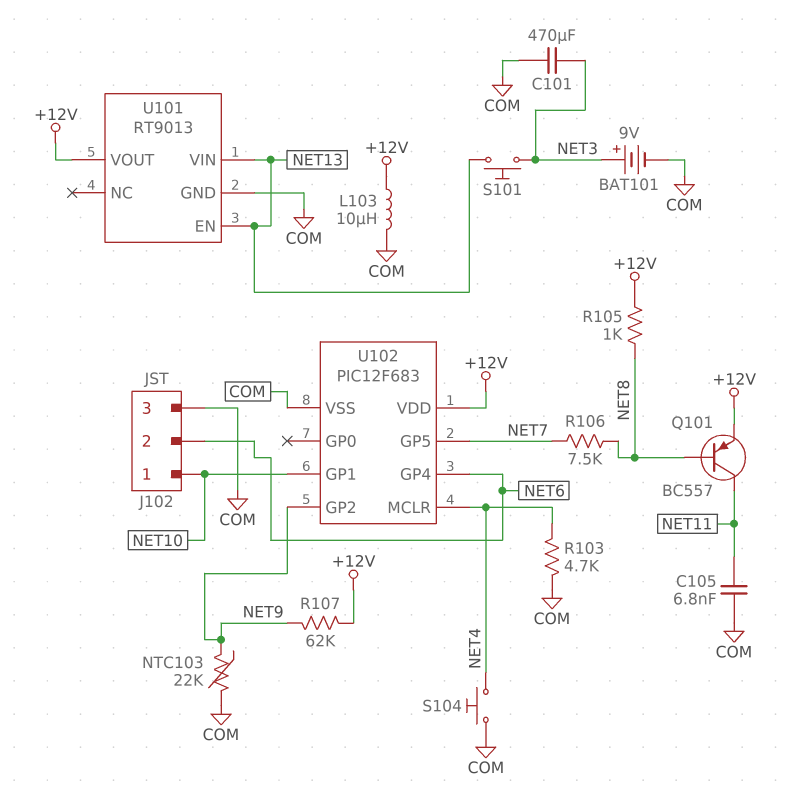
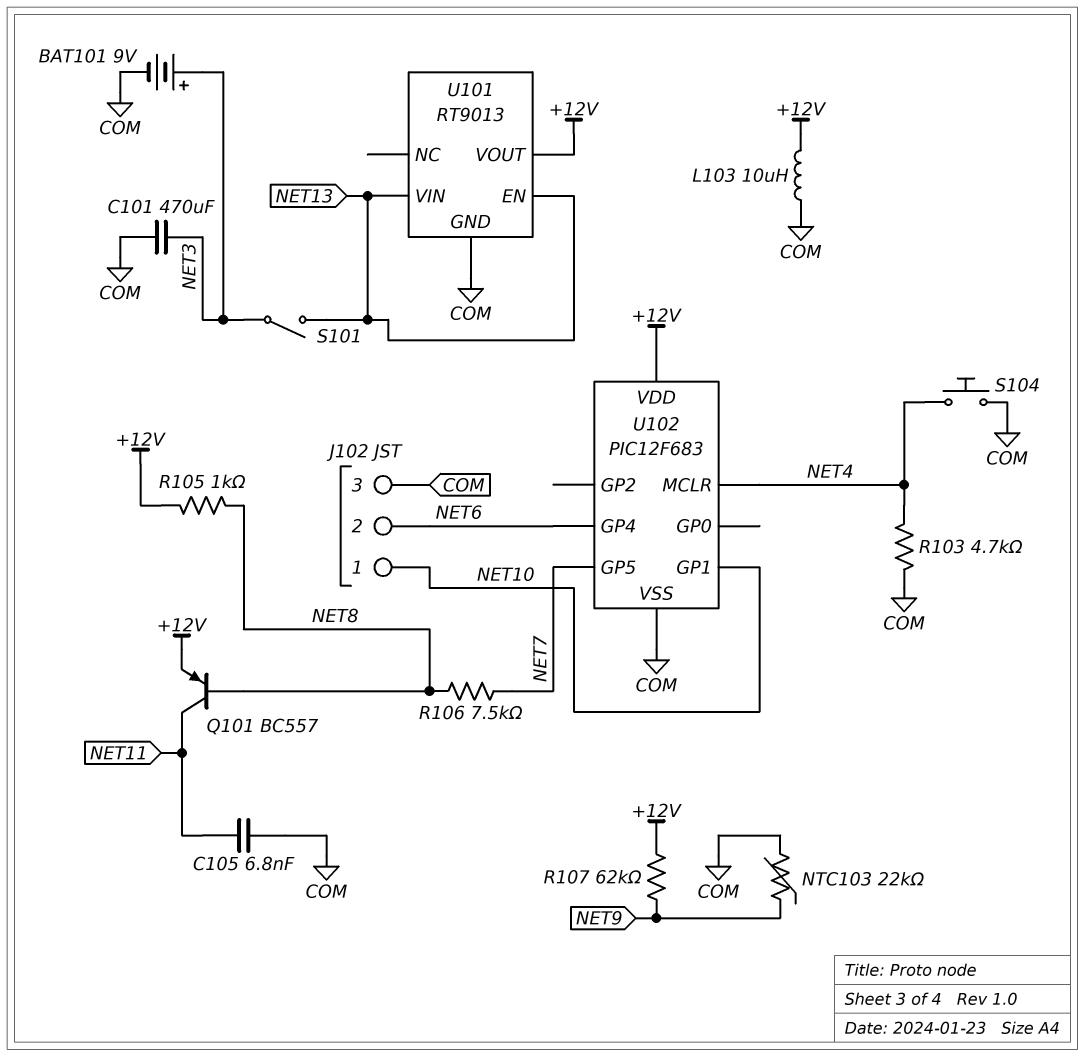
S101: button (NET3, NET13) -> switch (NET3, NET13)
U102 pin GP2: NET9 -> none

